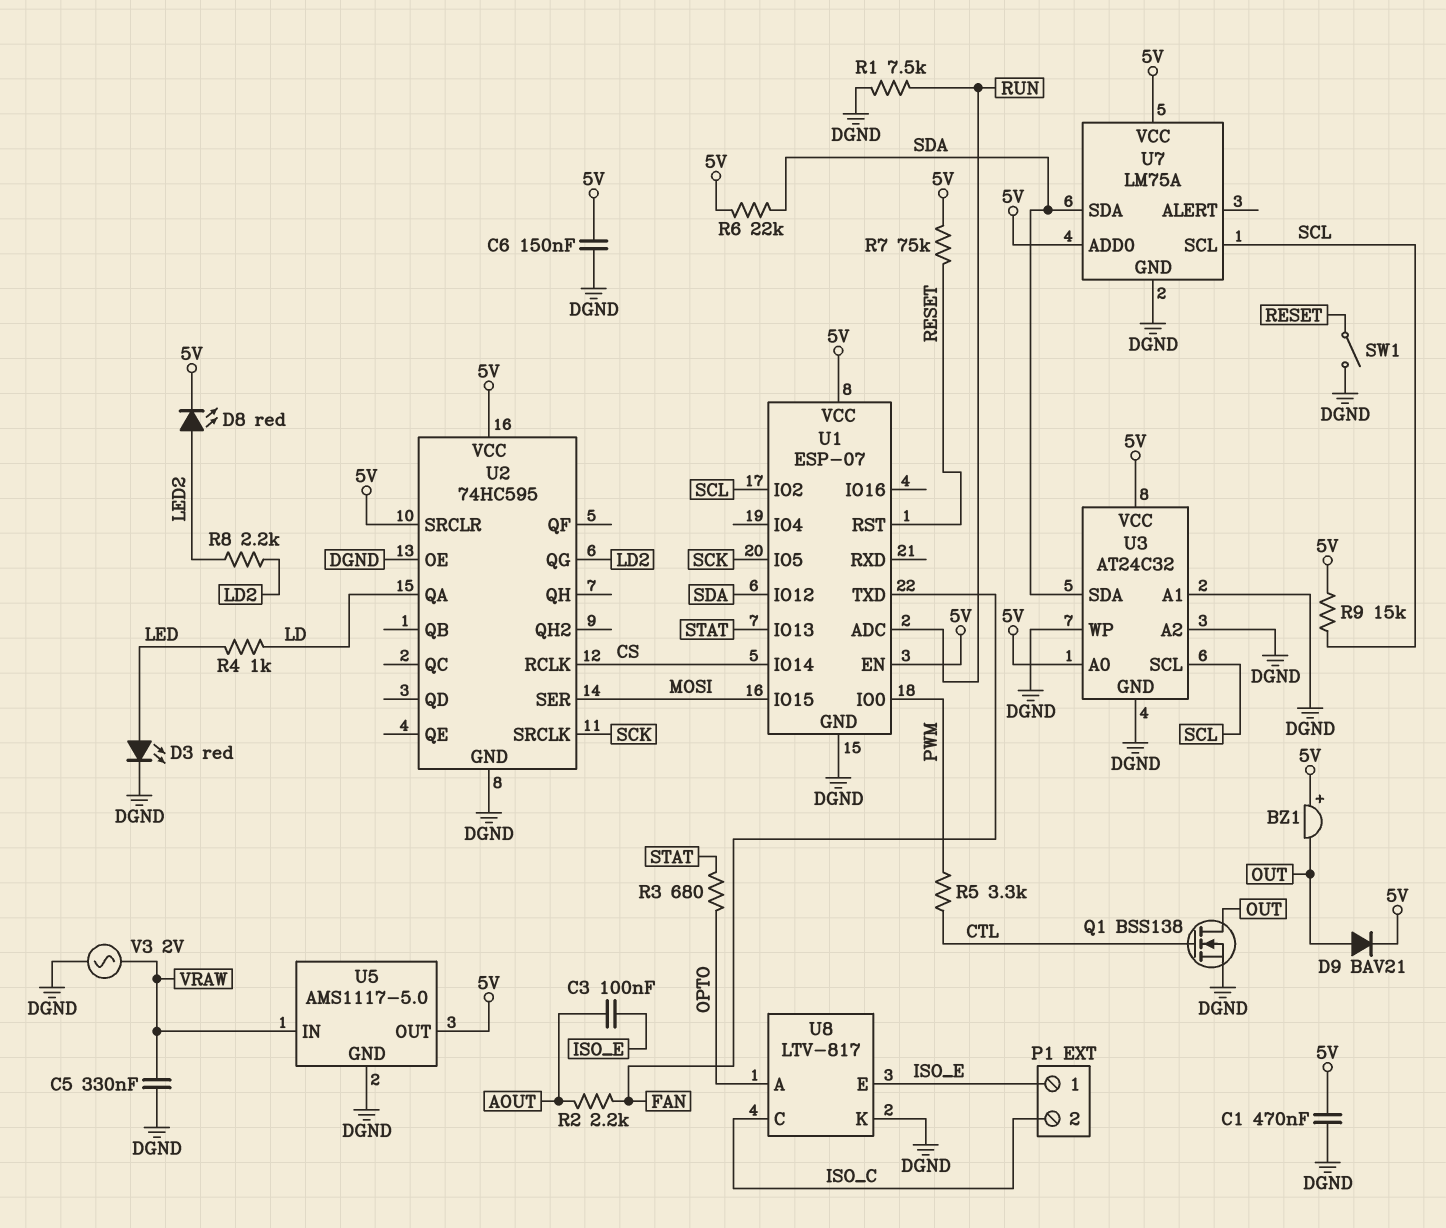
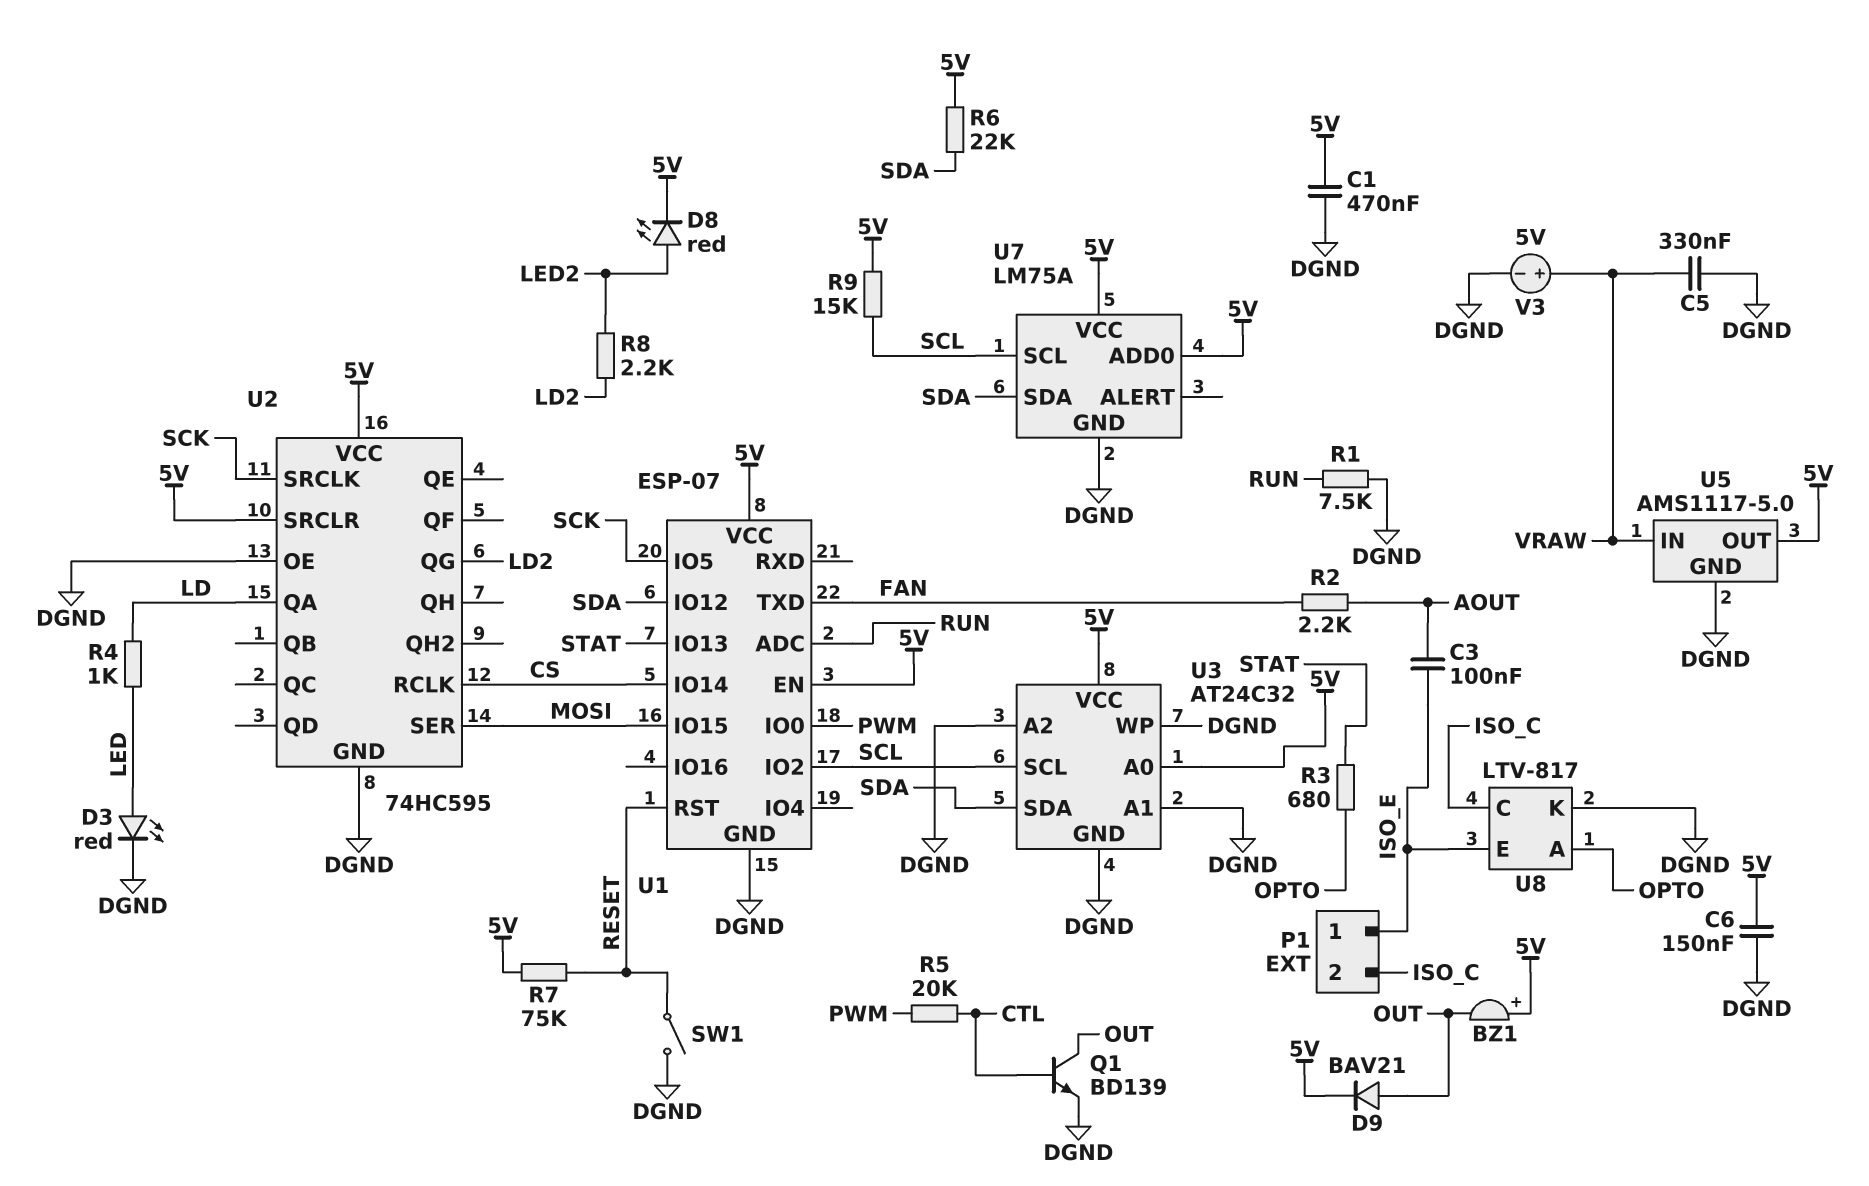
Q1: NMOS BSS138 (G CTL, D OUT, S DGND) -> NPN BD139 (B CTL, C OUT, E DGND)
R5: 3.3k (CTL, PWM) -> 20k (CTL, PWM)
V3: AC 2V (DGND, VRAW) -> 5V (plus VRAW, minus DGND)

